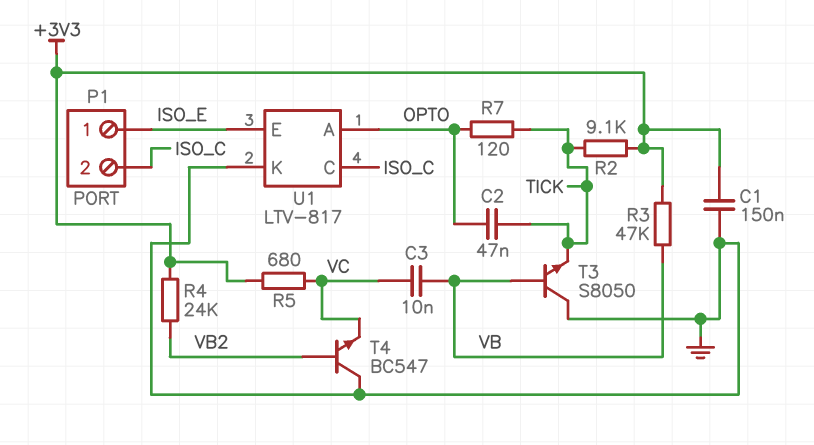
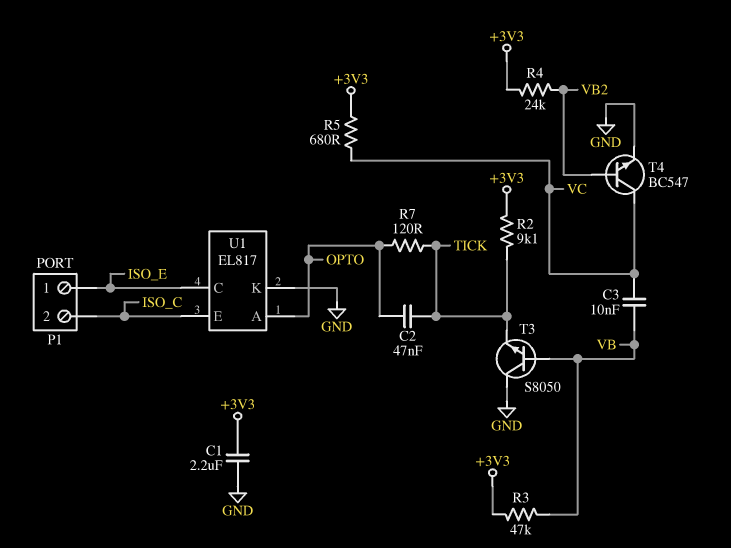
C1: 150nF (+3V3, GND) -> 2.2uF (+3V3, GND)
T4: NPN BC547 (B VB2, C GND, E VC) -> NPN BC547 (B VB2, C VC, E GND)
U1: LTV-817 -> EL817
U1 pin C: ISO_C -> ISO_E
U1 pin E: ISO_E -> ISO_C

